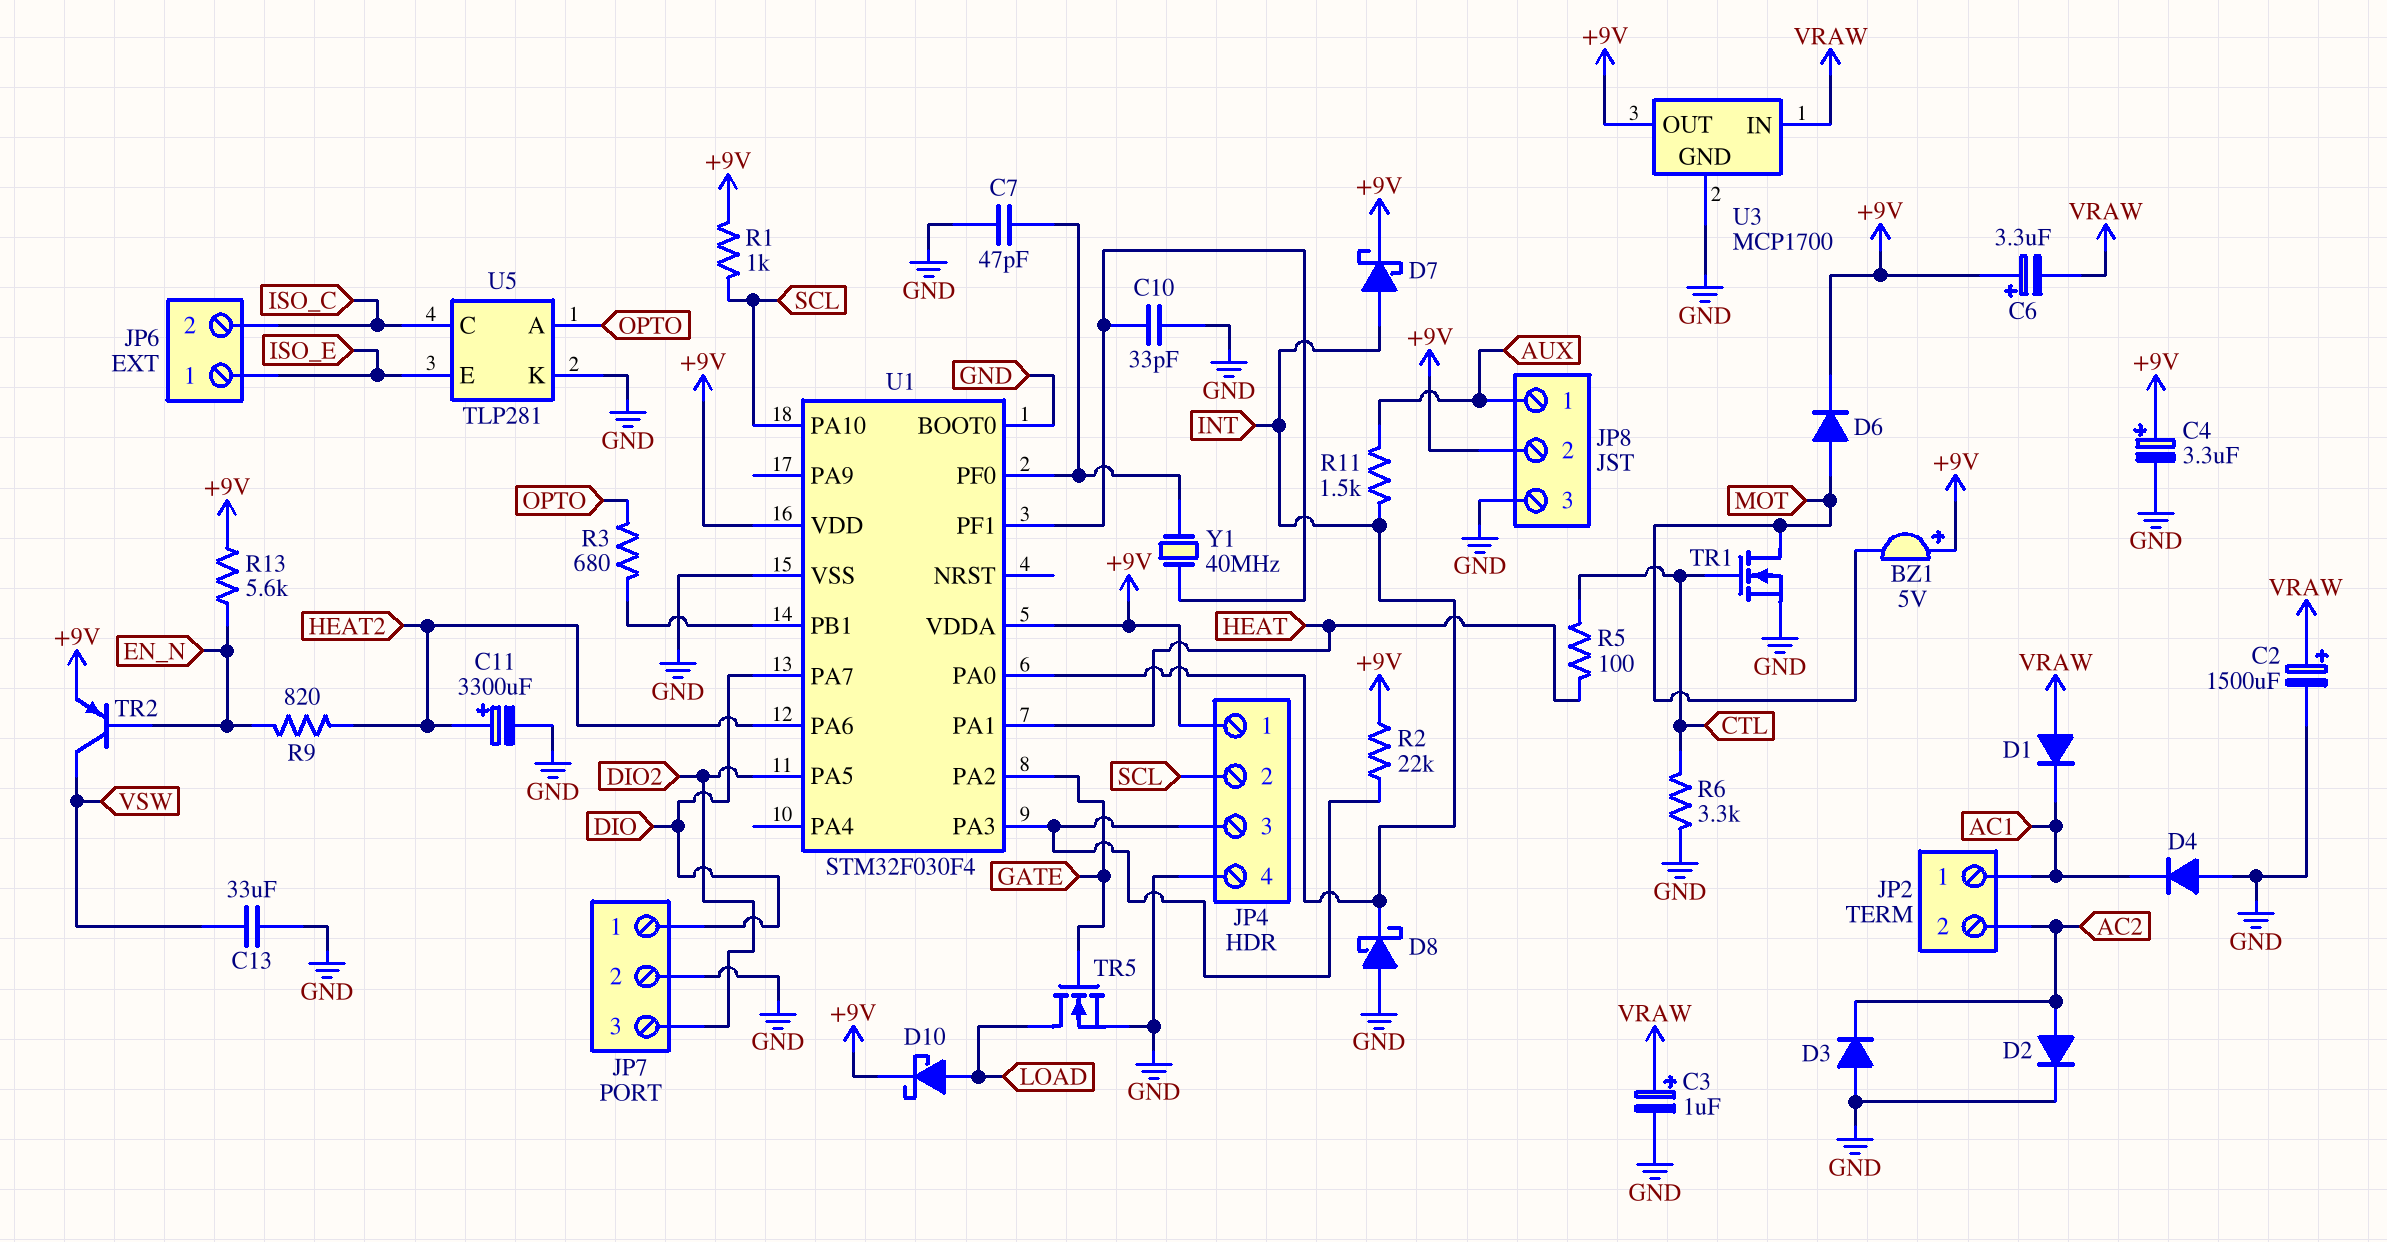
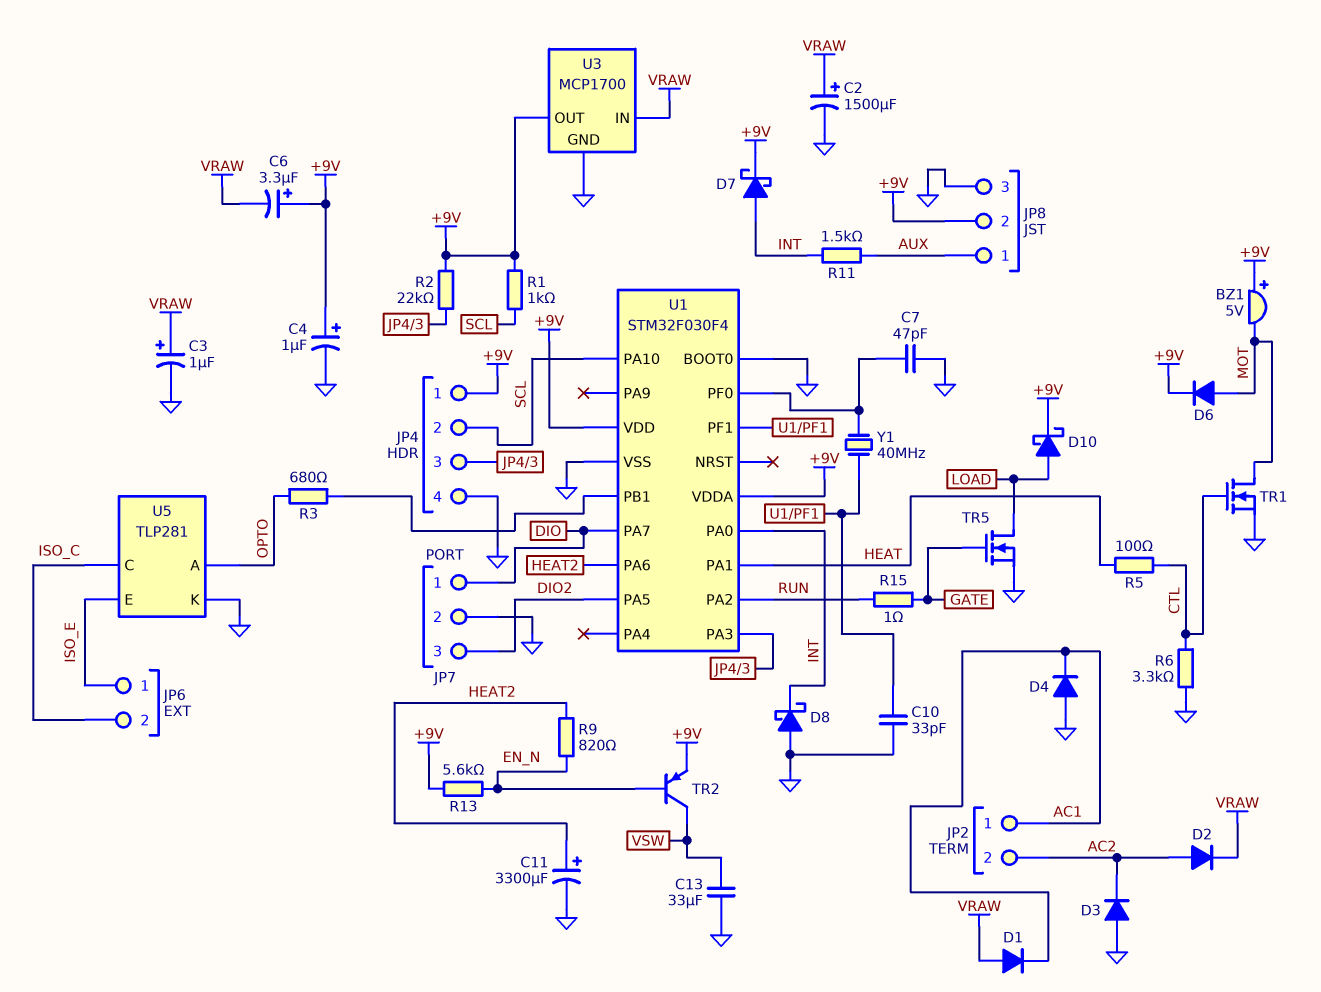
C4: 3.3uF (plus +9V, minus GND) -> 1uF (plus +9V, minus GND)
D2: diode (A AC2, K GND) -> diode (A AC2, K VRAW)
R15: none -> 1 (GATE, RUN)
U1 pin PA2: GATE -> RUN

